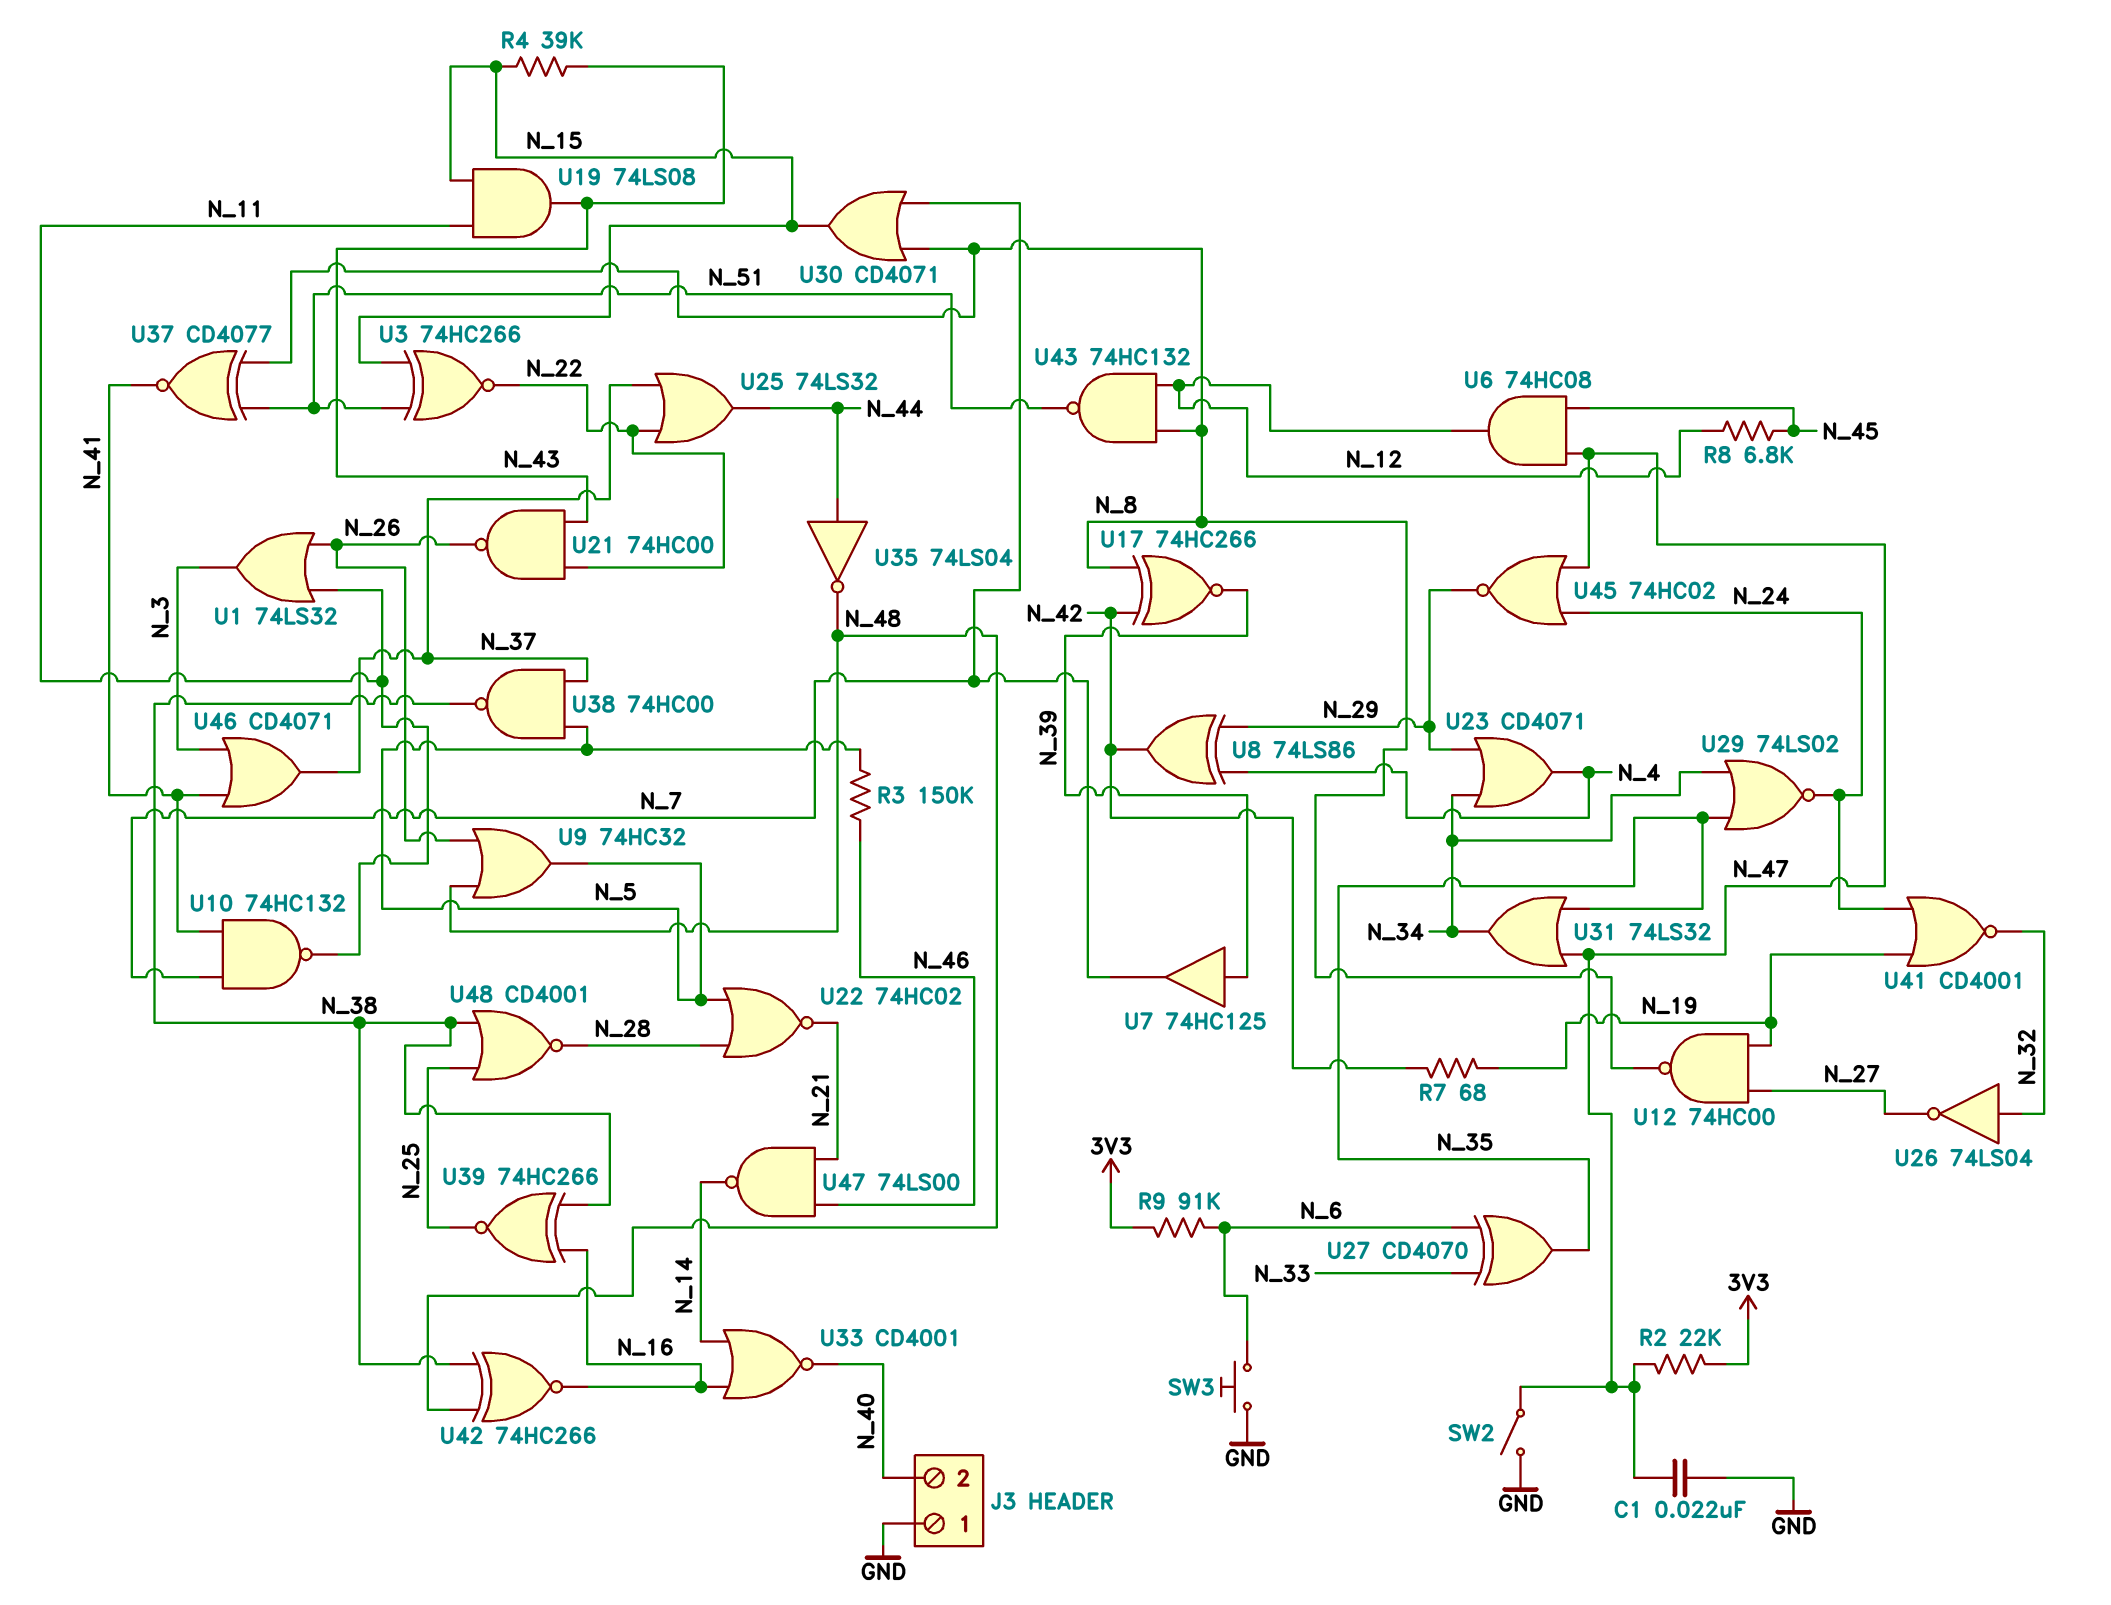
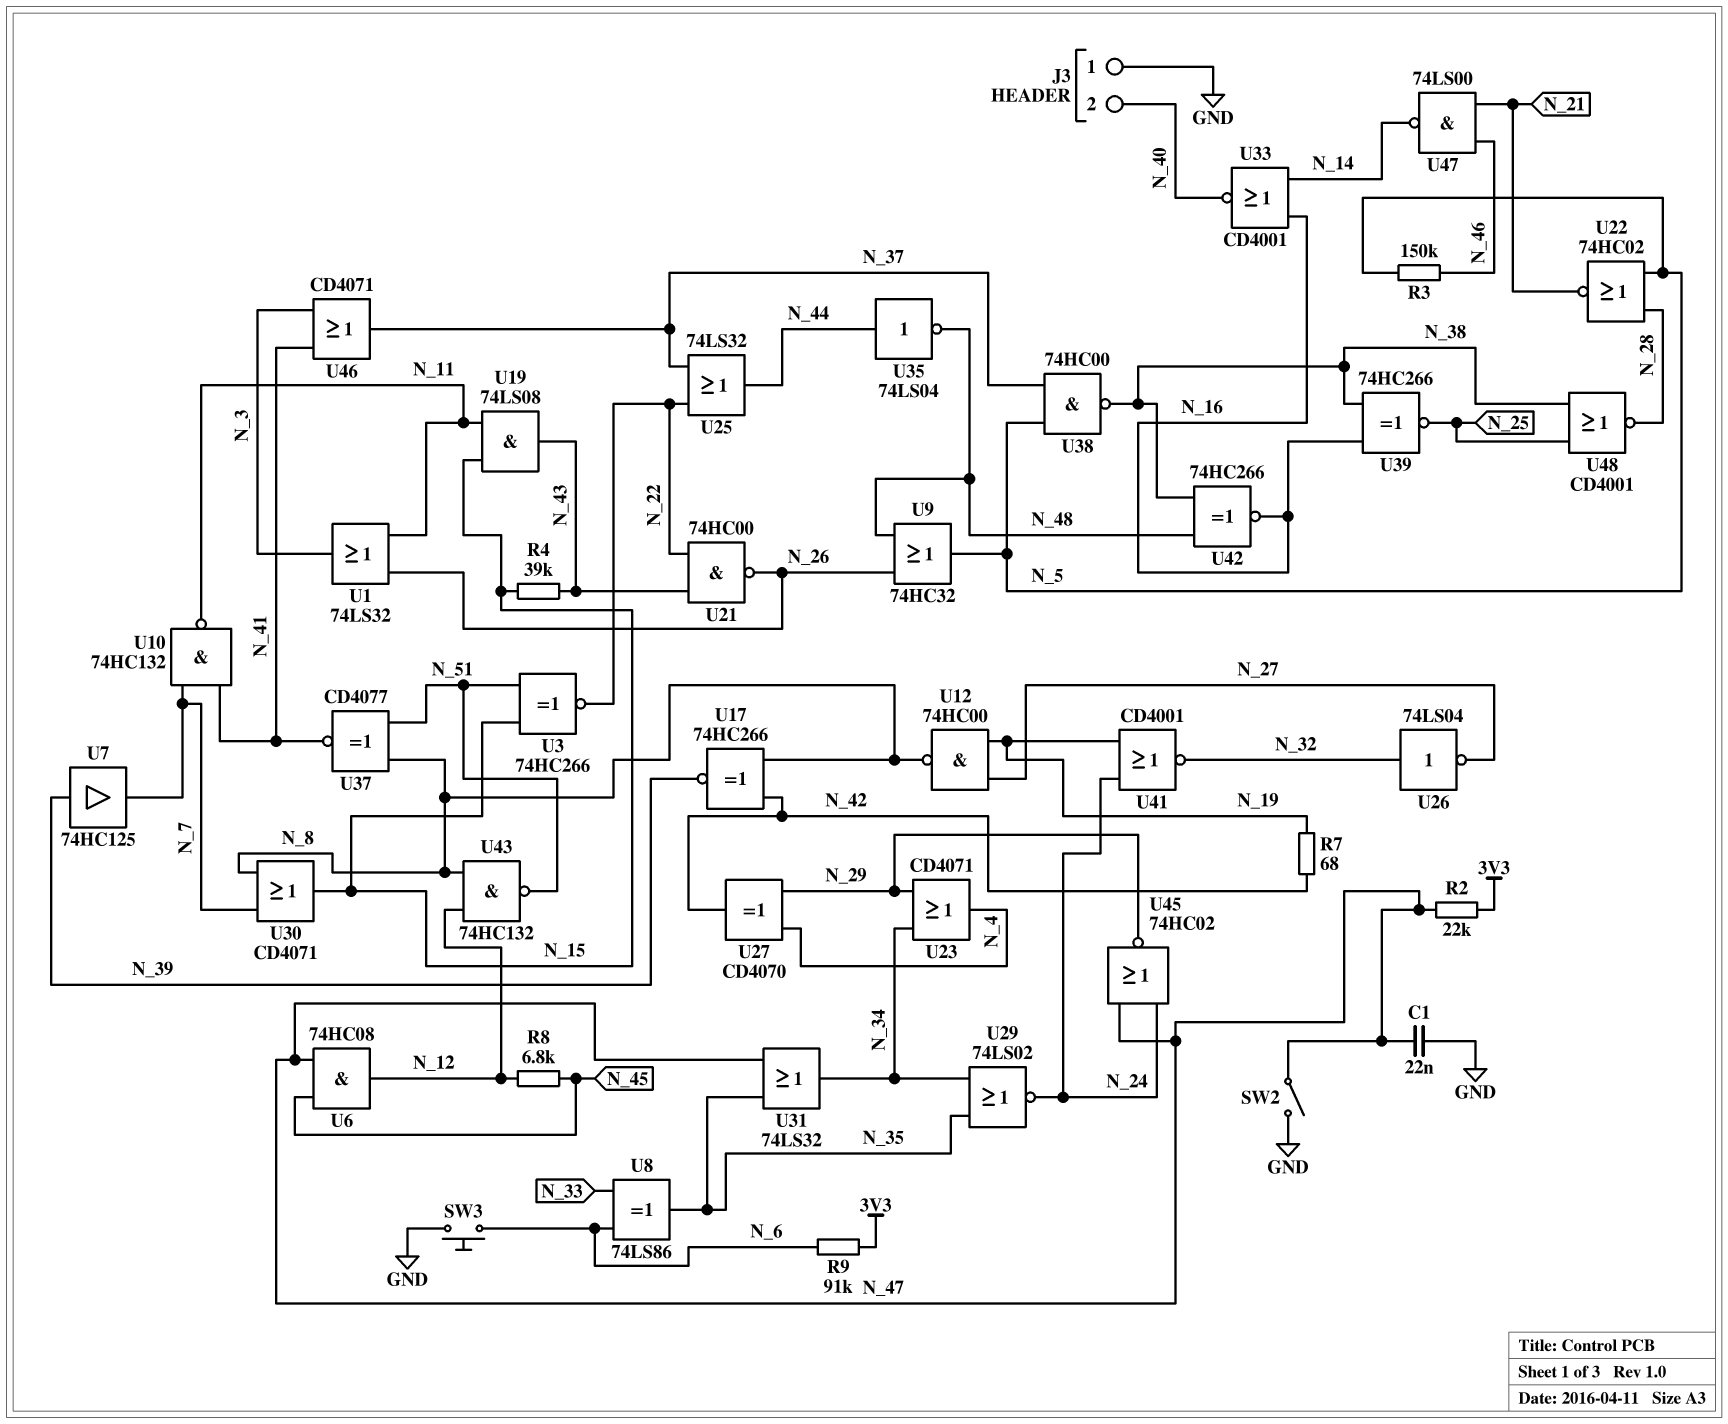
U8: XOR 74LS86 (in N_4, in N_29, out N_42) -> XOR 74LS86 (in N_6, in N_33, out N_35)
U27: XOR CD4070 (in N_6, in N_33, out N_35) -> XOR CD4070 (in N_4, in N_29, out N_42)

